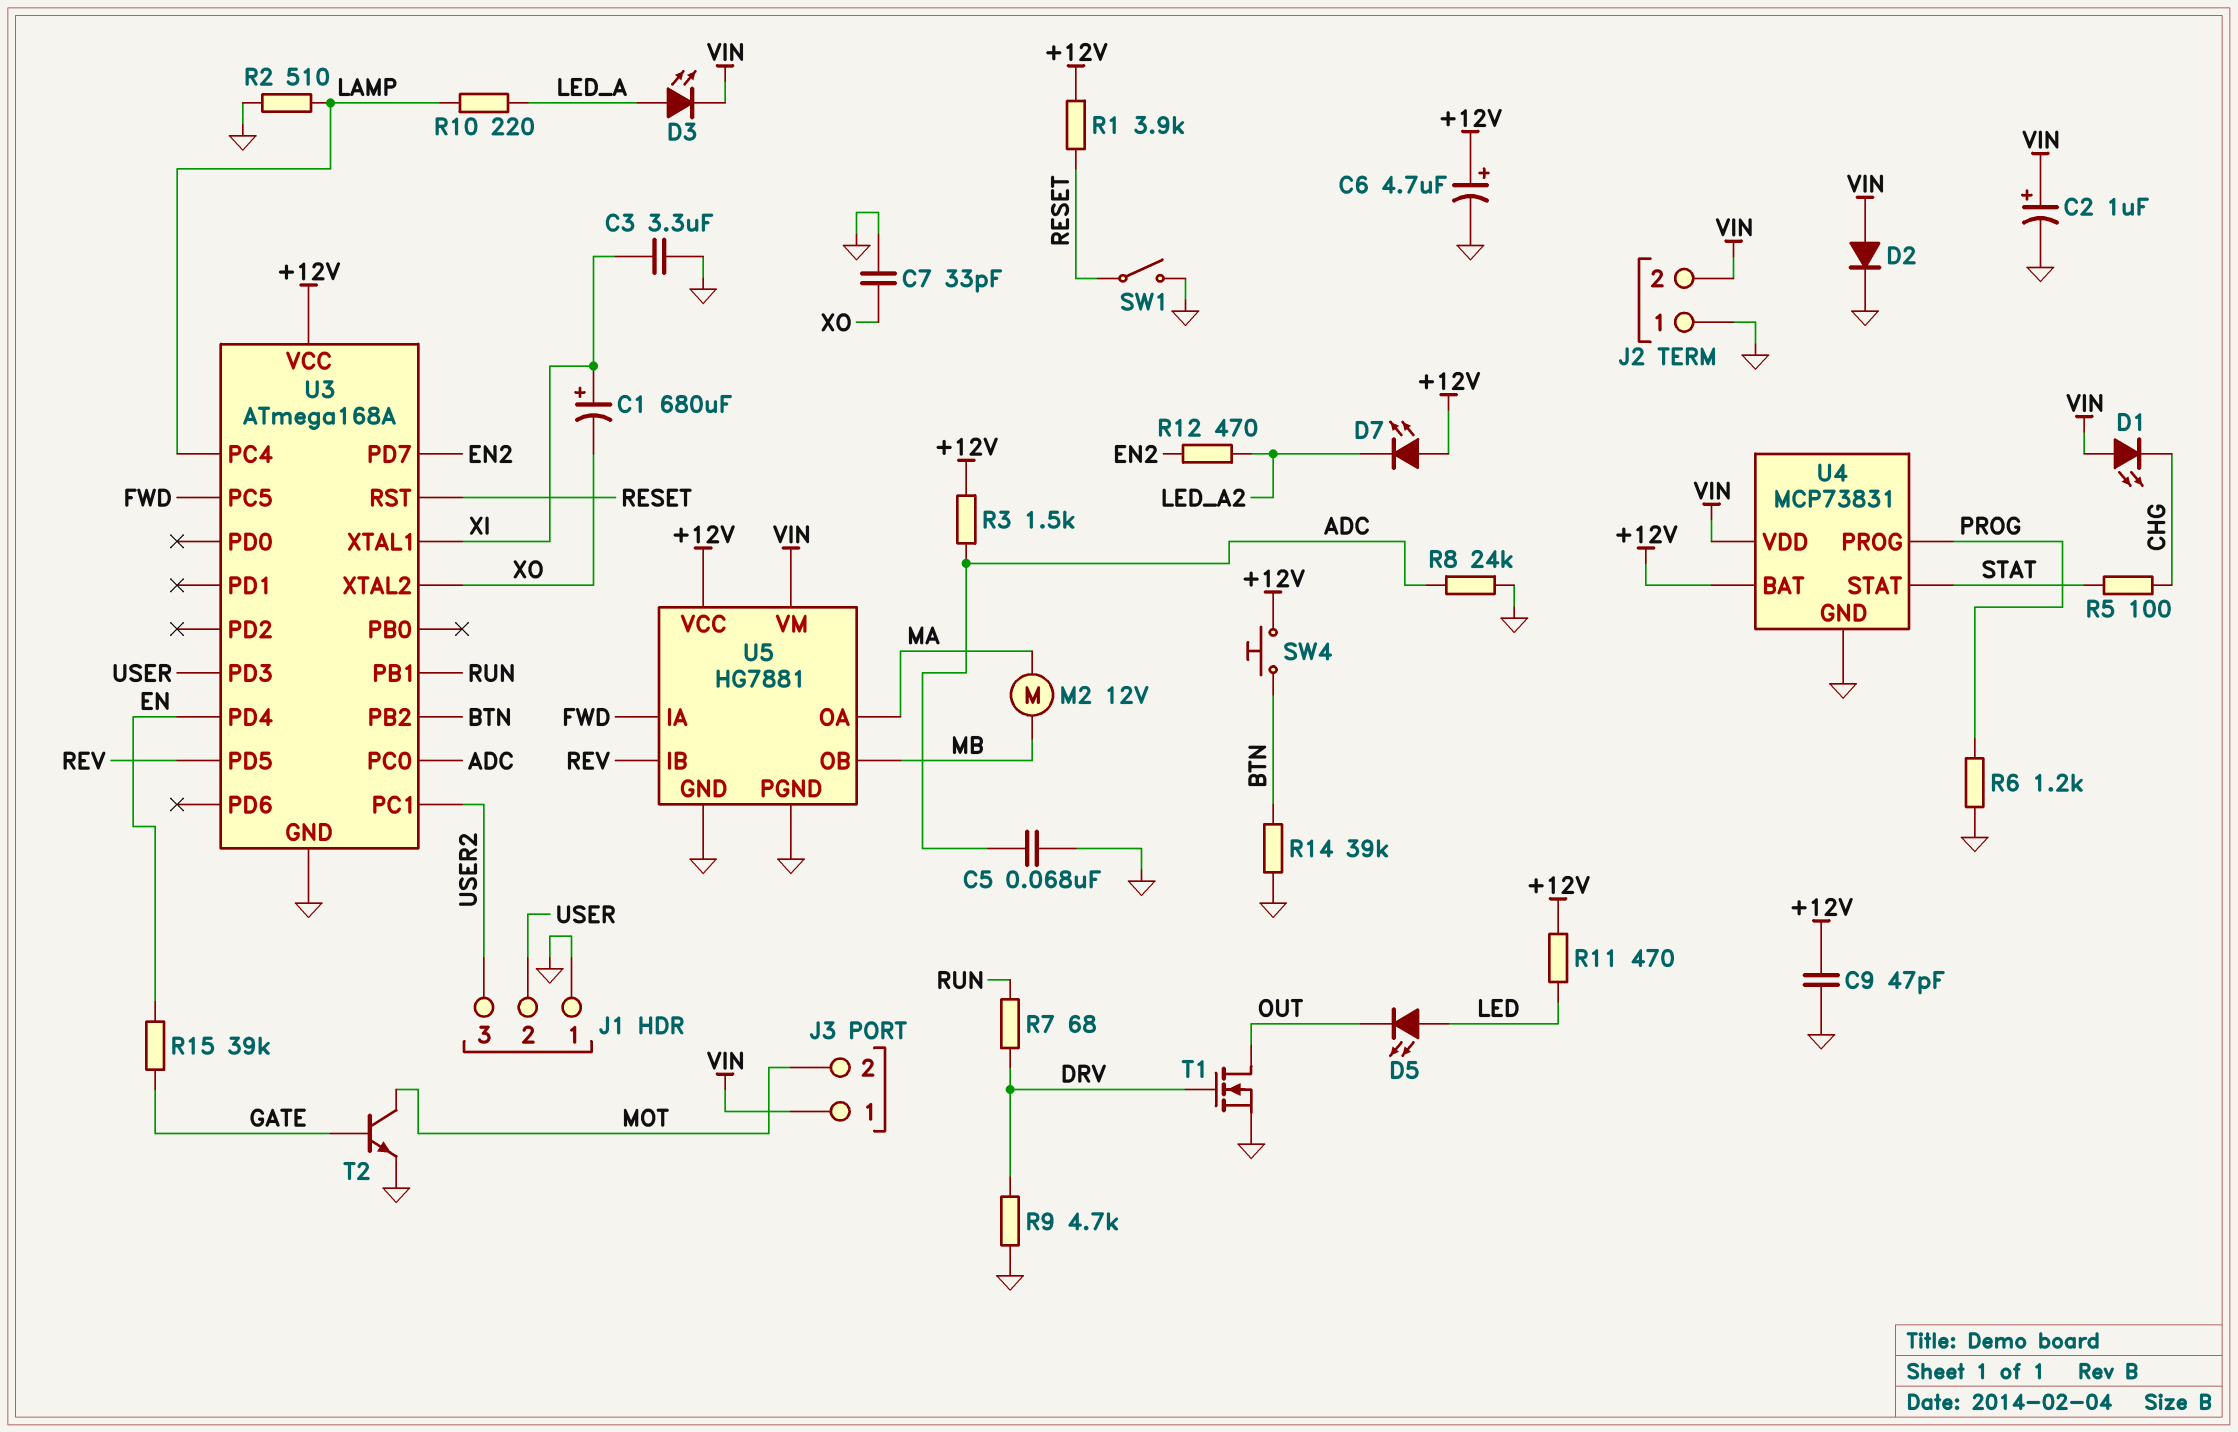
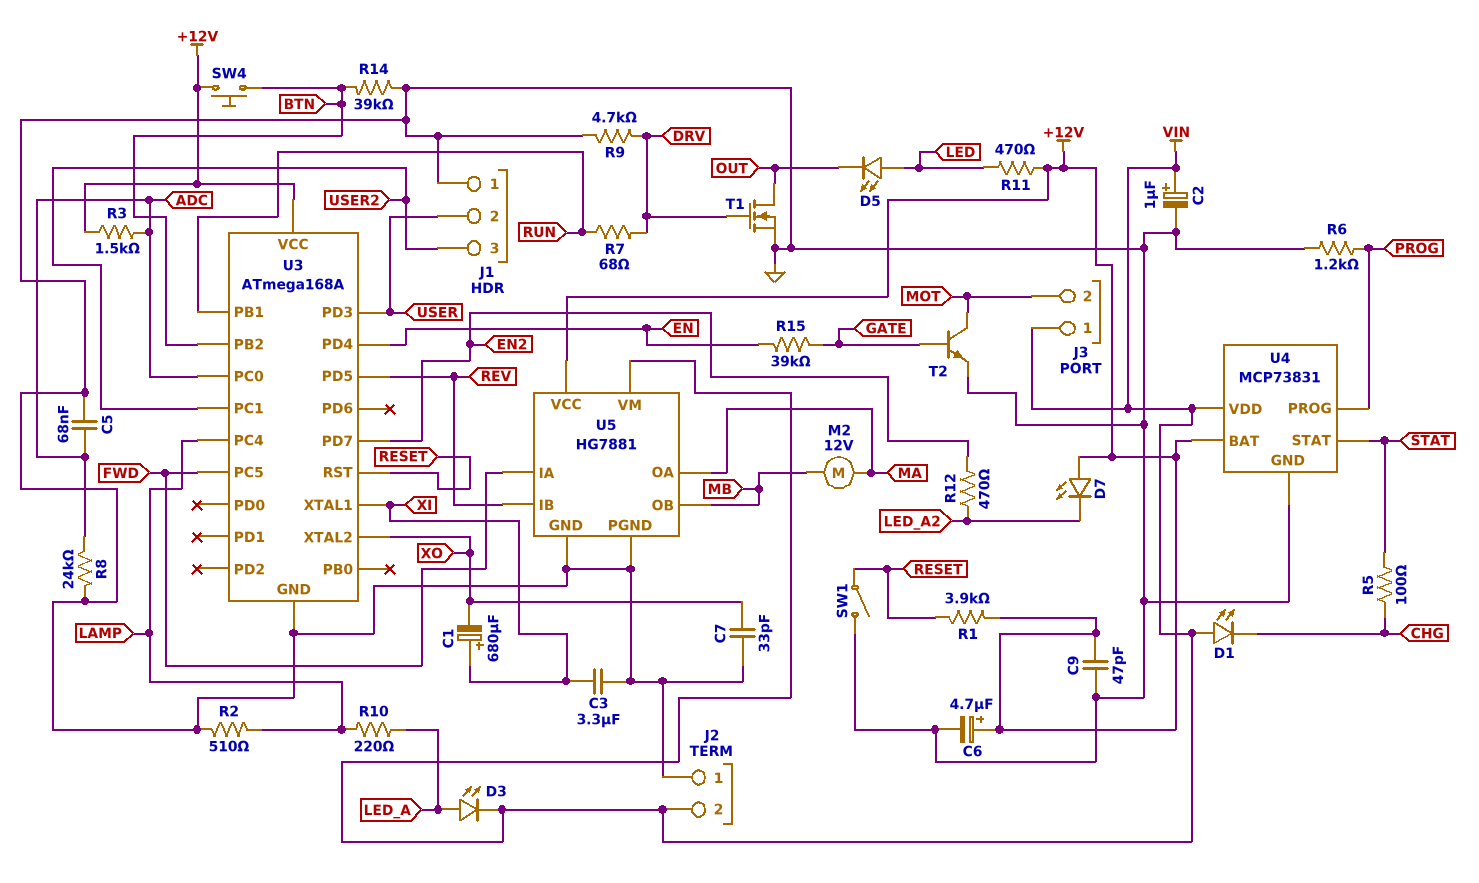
D2: diode (A VIN, K GND) -> none

